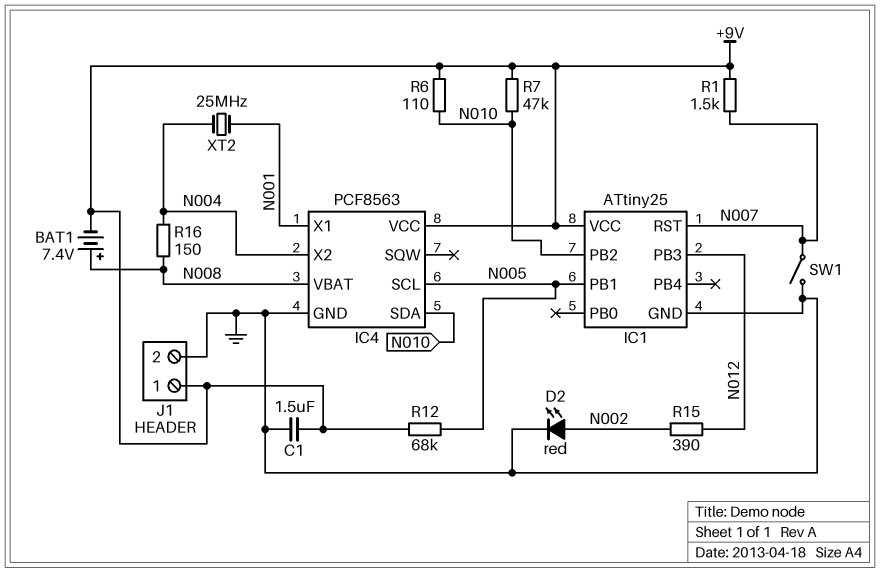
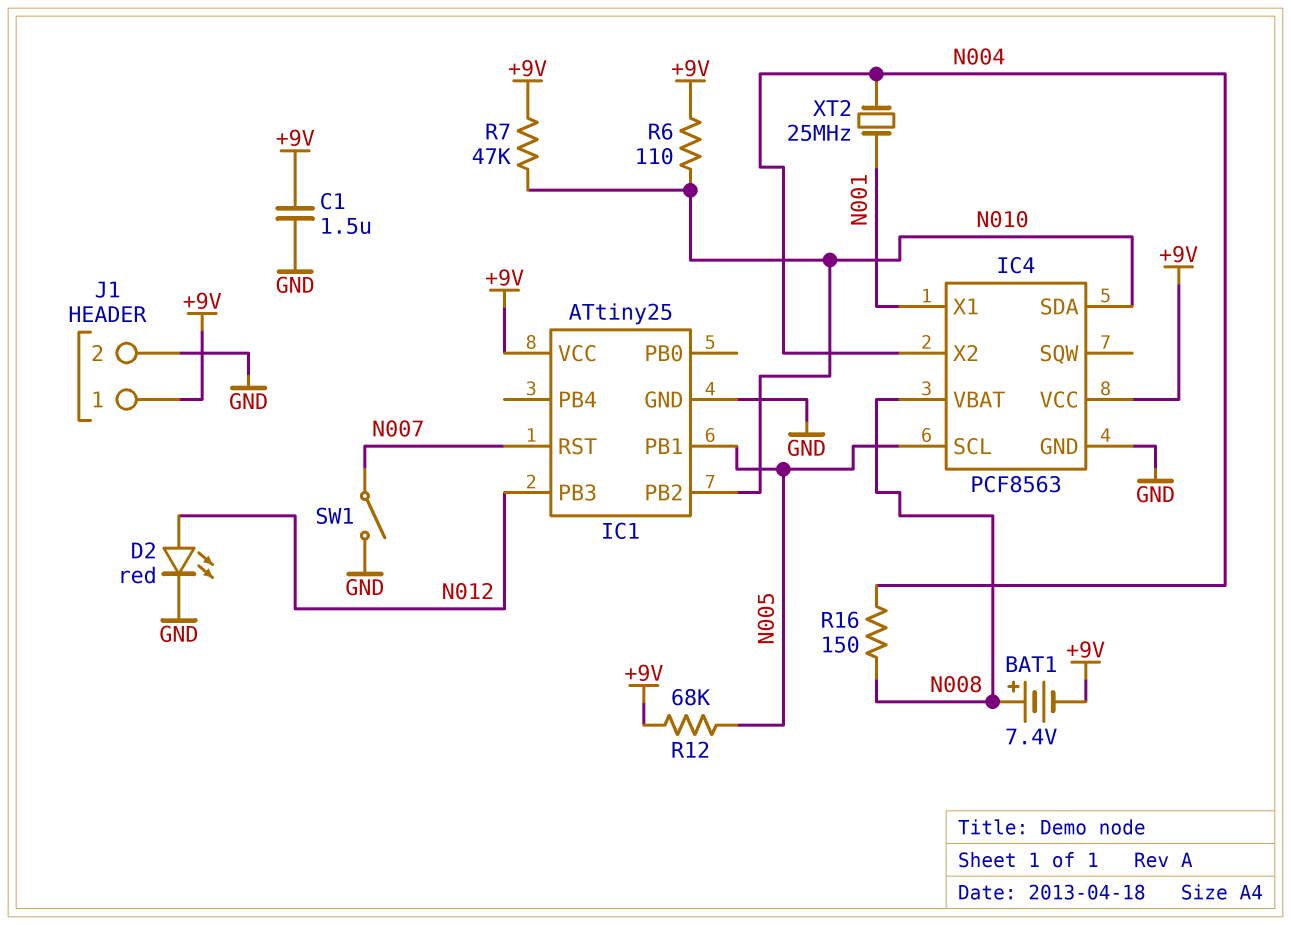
D2: LED red (A N002, K GND) -> LED red (A N012, K GND)
R1: 1.5k (+9V, N007) -> none
R15: 390 (N002, N012) -> none

